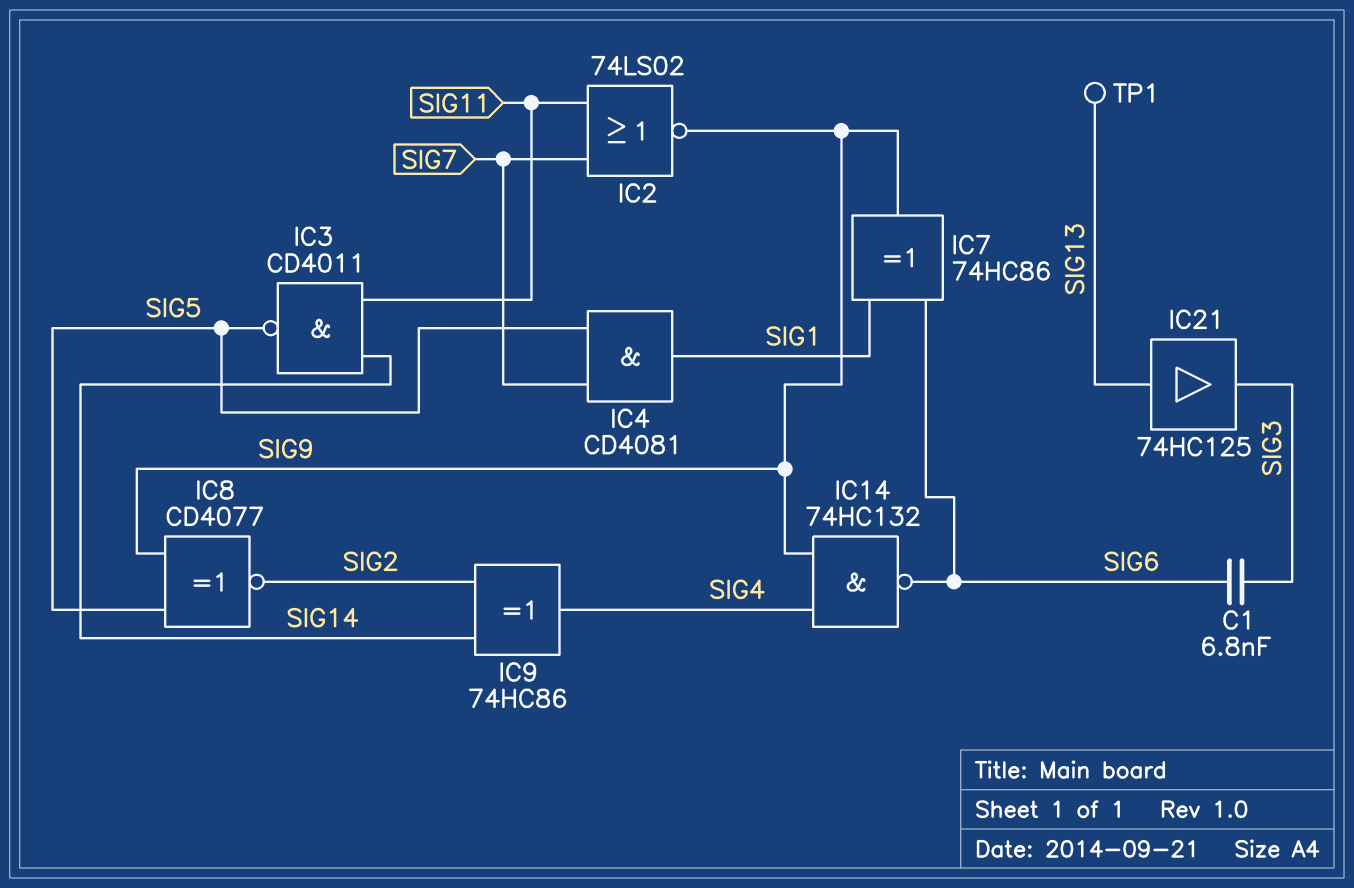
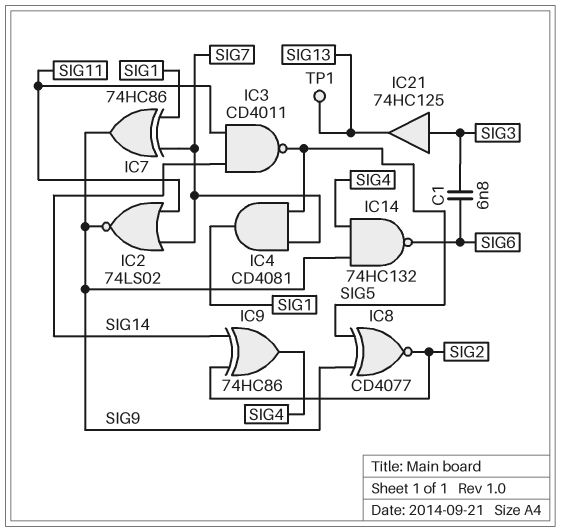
IC7: XOR 74HC86 (in SIG1, in SIG6, out SIG9) -> XOR 74HC86 (in SIG1, in SIG7, out SIG9)
IC21: buffer 74HC125 (in SIG13, out SIG3) -> buffer 74HC125 (in SIG3, out SIG13)

